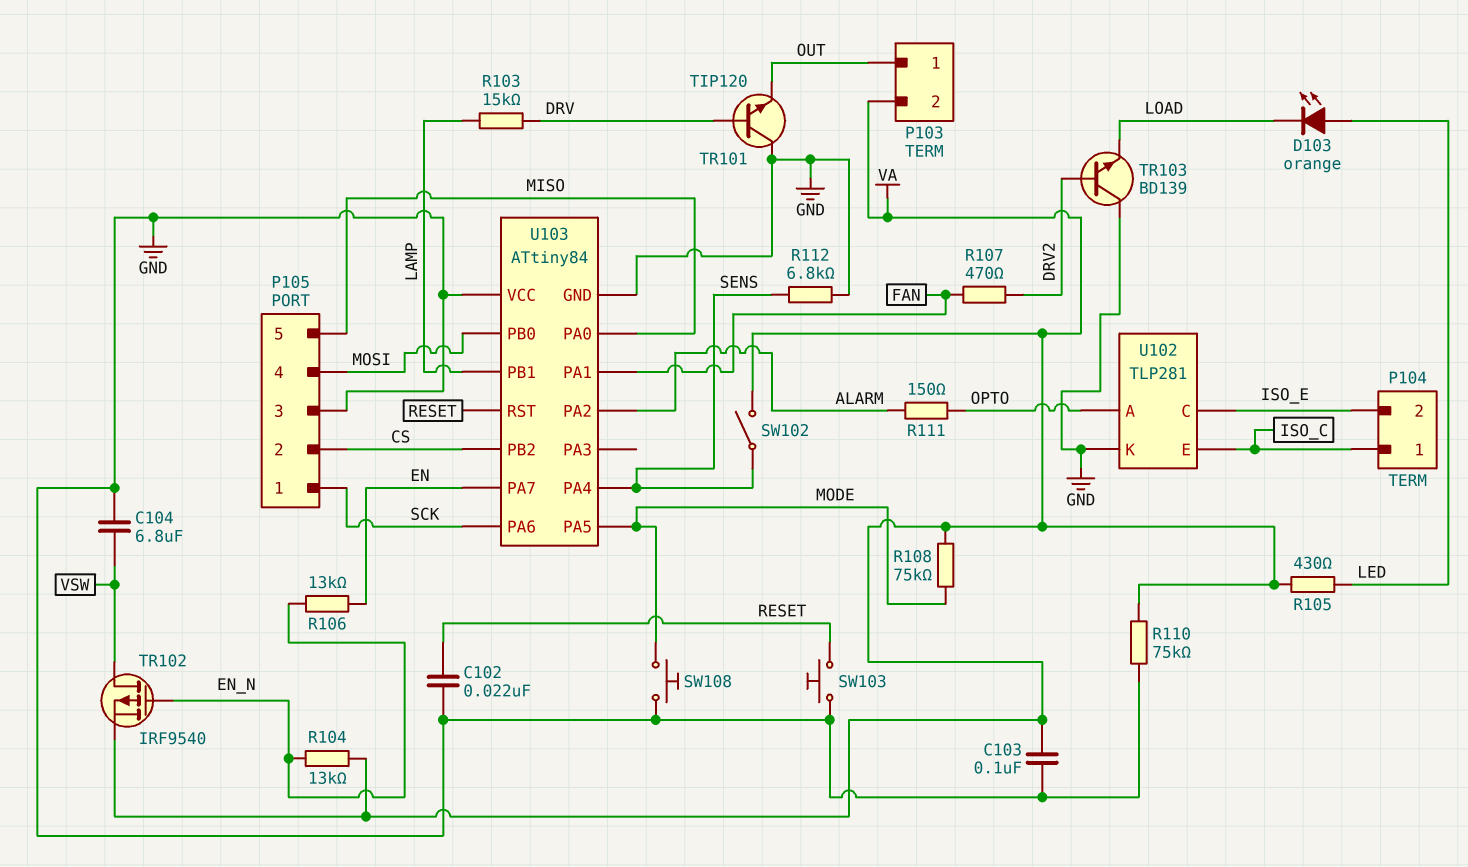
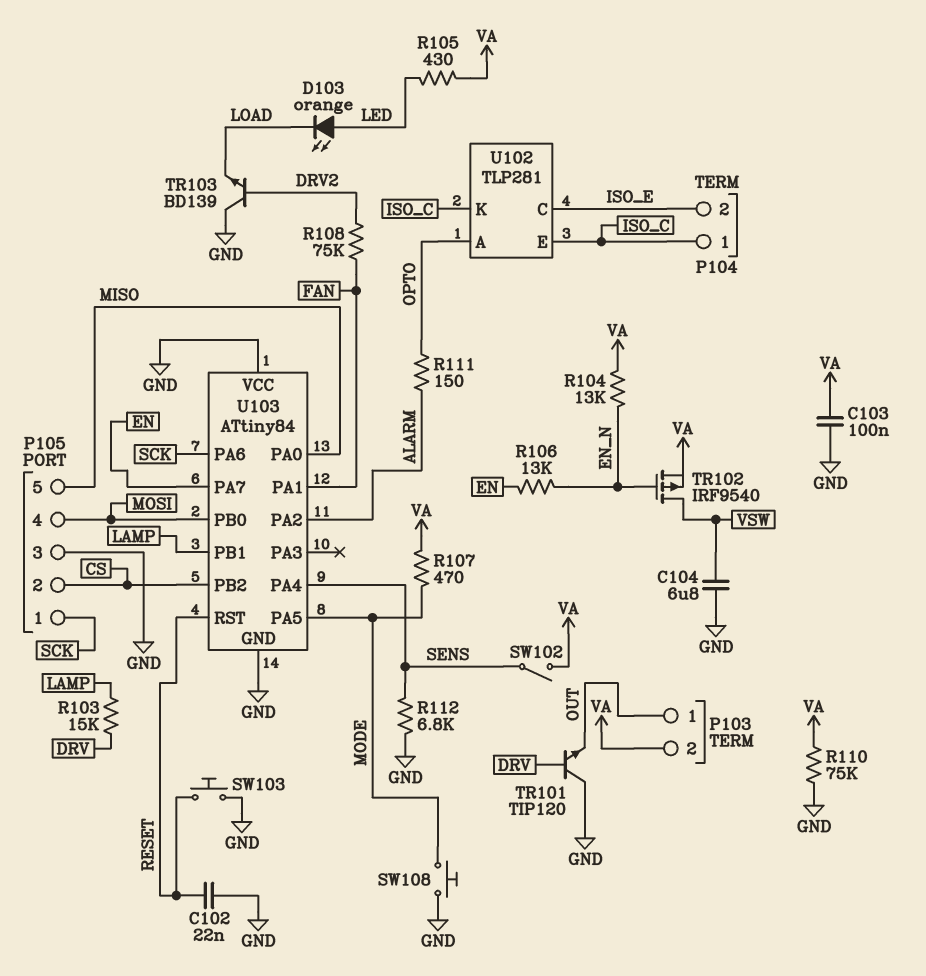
R107: 470 (DRV2, FAN) -> 470 (MODE, VA)
R108: 75k (MODE, VA) -> 75k (DRV2, FAN)
U102 pin K: GND -> ISO_C

